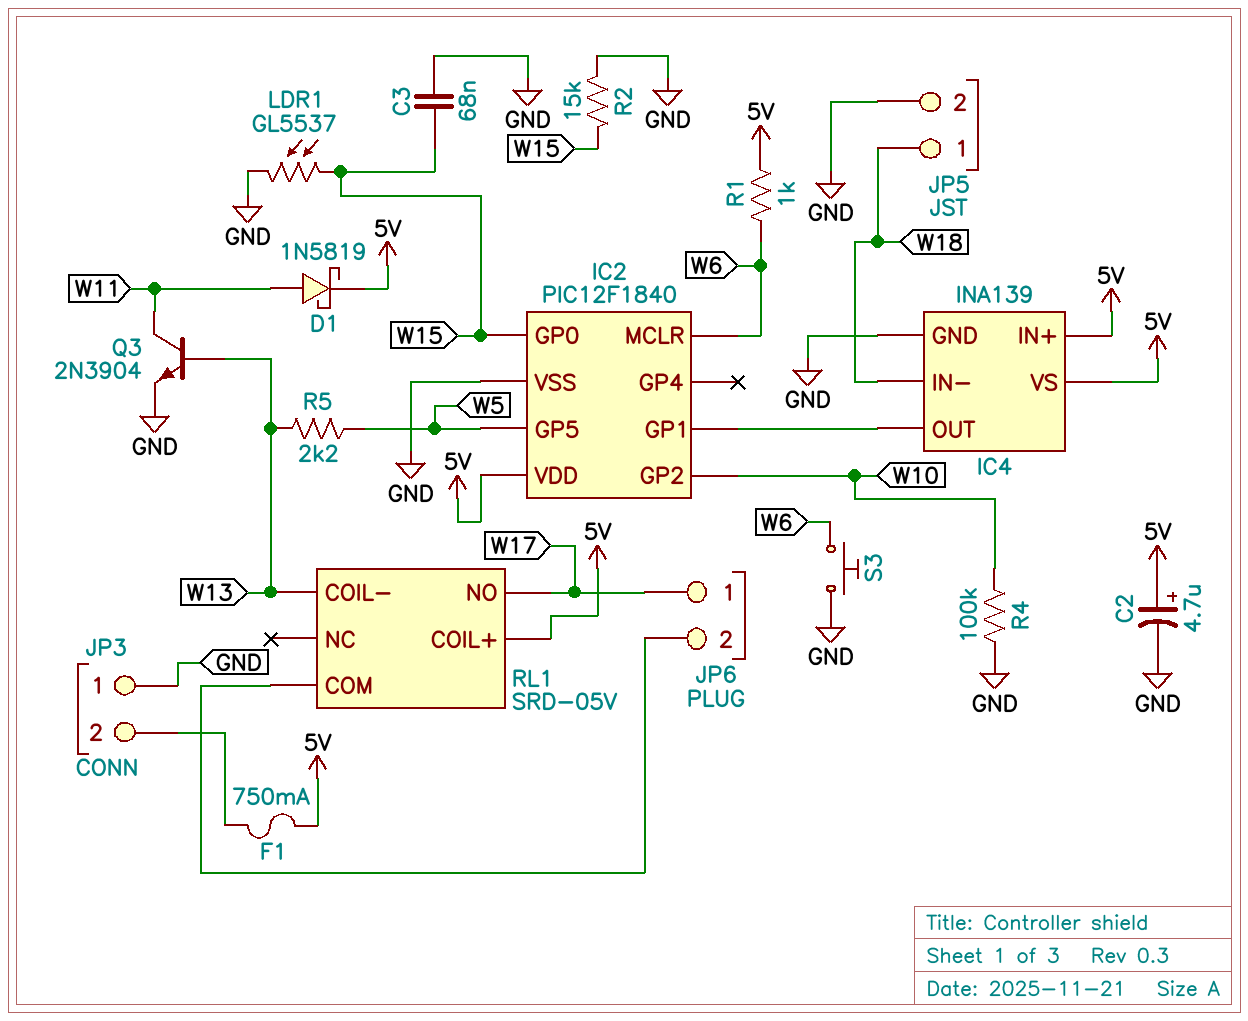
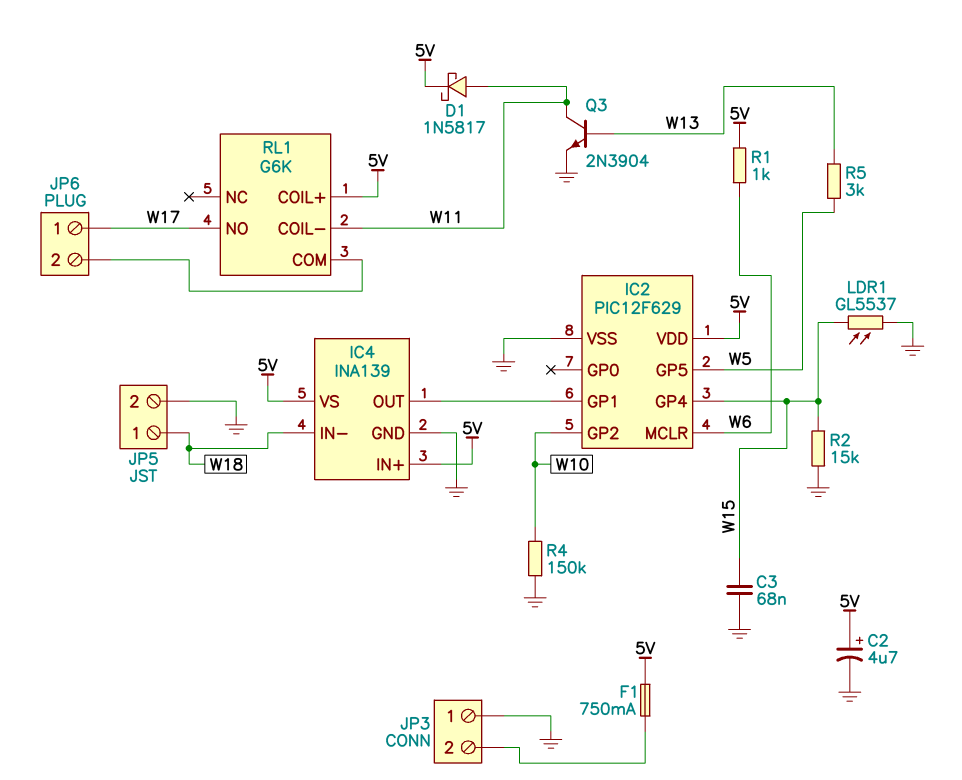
D1: schottky 1N5819 (A W11, K 5V) -> schottky 1N5817 (A W11, K 5V)
IC2: PIC12F1840 -> PIC12F629
IC2 pin GP0: W15 -> none
IC2 pin GP4: none -> W15
R4: 100k (GND, W10) -> 150k (GND, W10)
R5: 2.2k (W5, W13) -> 3k (W5, W13)
RL1: SRD-05V -> G6K
RL1 pin COIL-: W13 -> W11
S3: button (GND, W6) -> none

